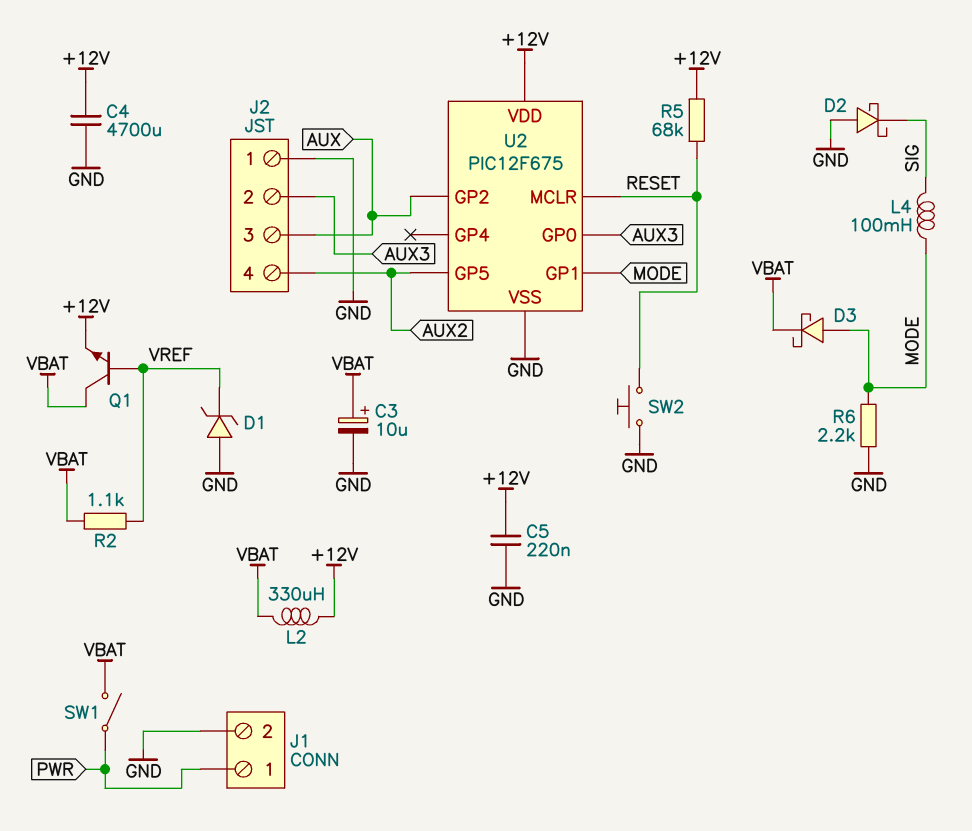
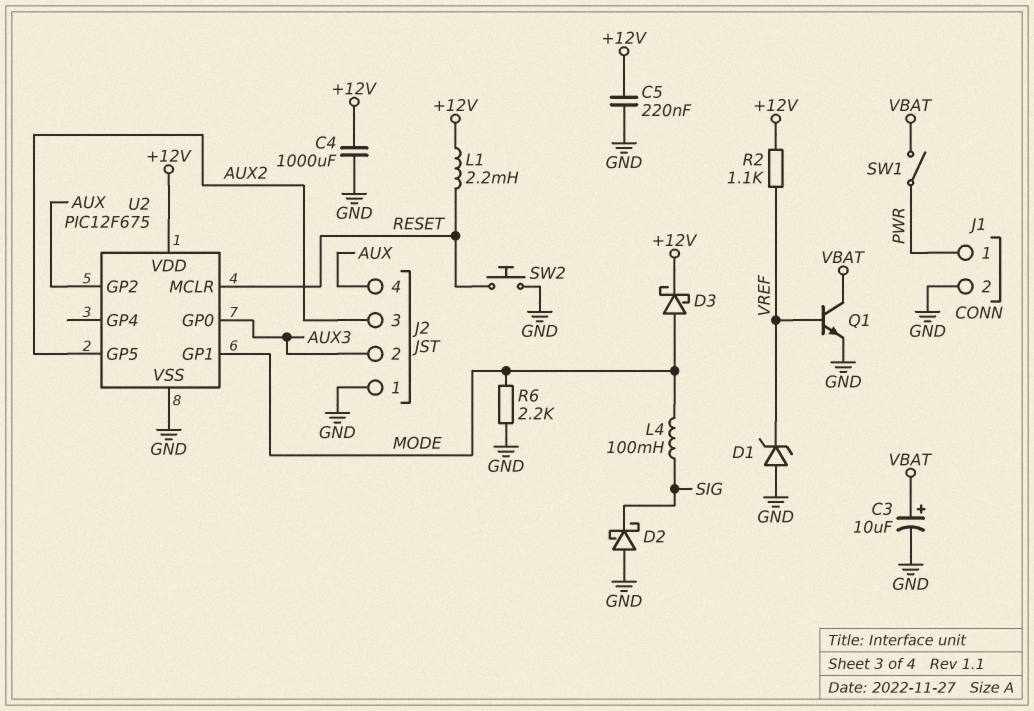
C4: 4700uF (+12V, GND) -> 1000uF (+12V, GND)
D3: schottky (A MODE, K VBAT) -> schottky (A MODE, K +12V)
J2 pin 3: AUX -> AUX2
J2 pin 4: AUX2 -> AUX
L1: none -> 2.2mH (+12V, RESET)
L2: 330uH (+12V, VBAT) -> none
Q1: NPN (B VREF, C VBAT, E +12V) -> NPN (B VREF, C VBAT, E GND)
R2: 1.1k (VBAT, VREF) -> 1.1k (+12V, VREF)
R5: 68k (+12V, RESET) -> none

